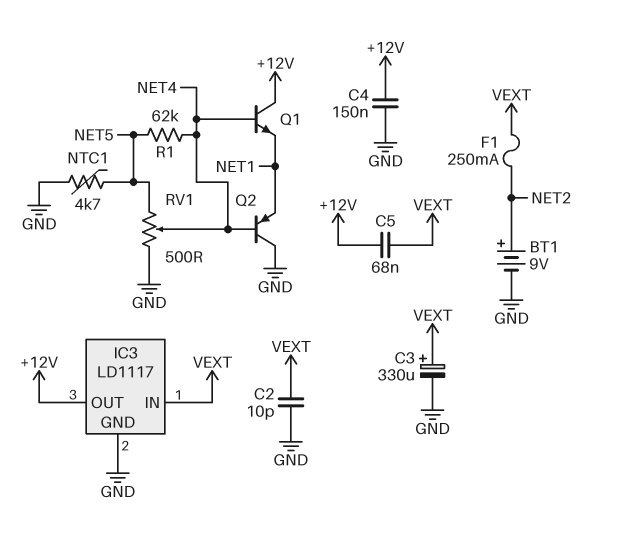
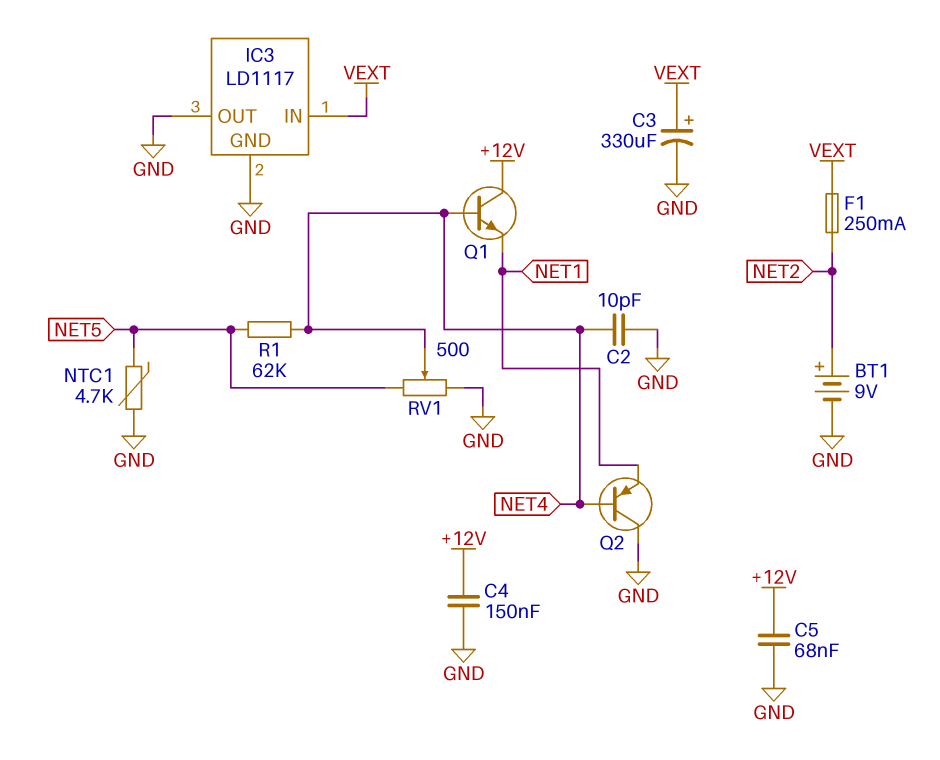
C2: 10pF (GND, VEXT) -> 10pF (GND, NET4)
C5: 68nF (+12V, VEXT) -> 68nF (+12V, GND)
IC3 pin OUT: +12V -> GND

